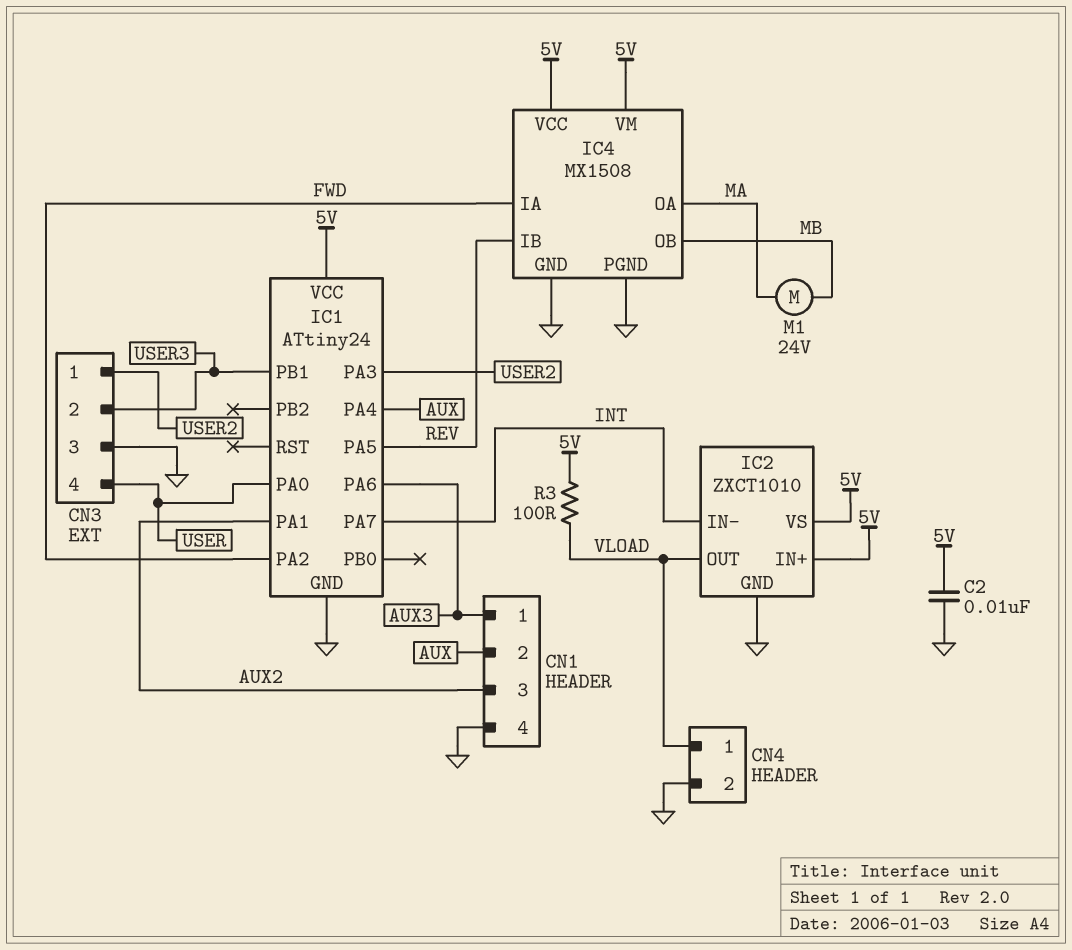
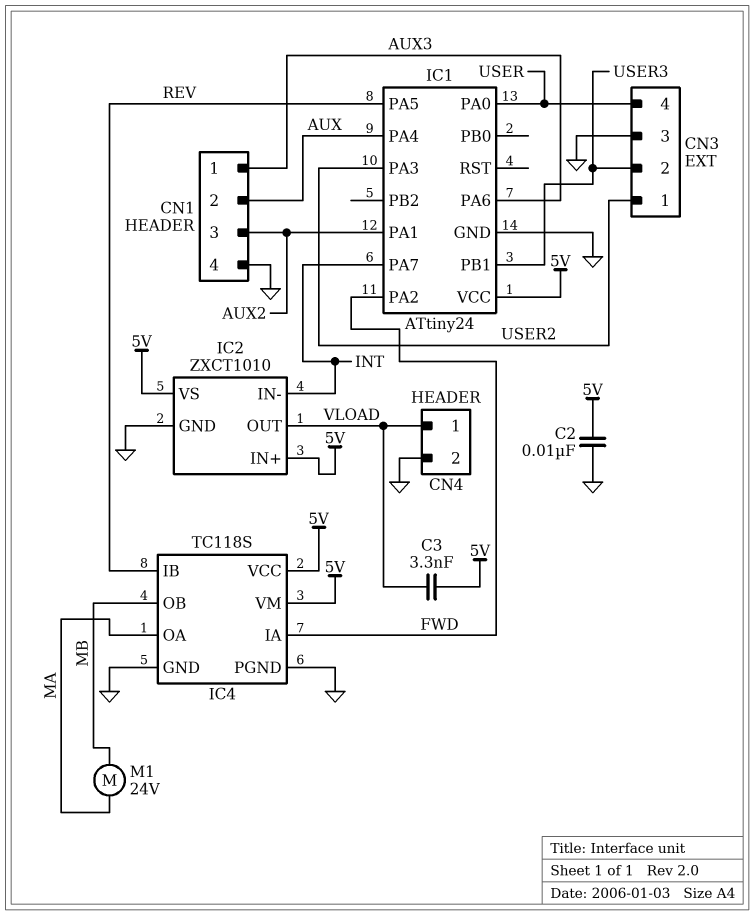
C3: none -> 3.3nF (5V, VLOAD)
IC4: MX1508 -> TC118S
R3: 100 (5V, VLOAD) -> none

